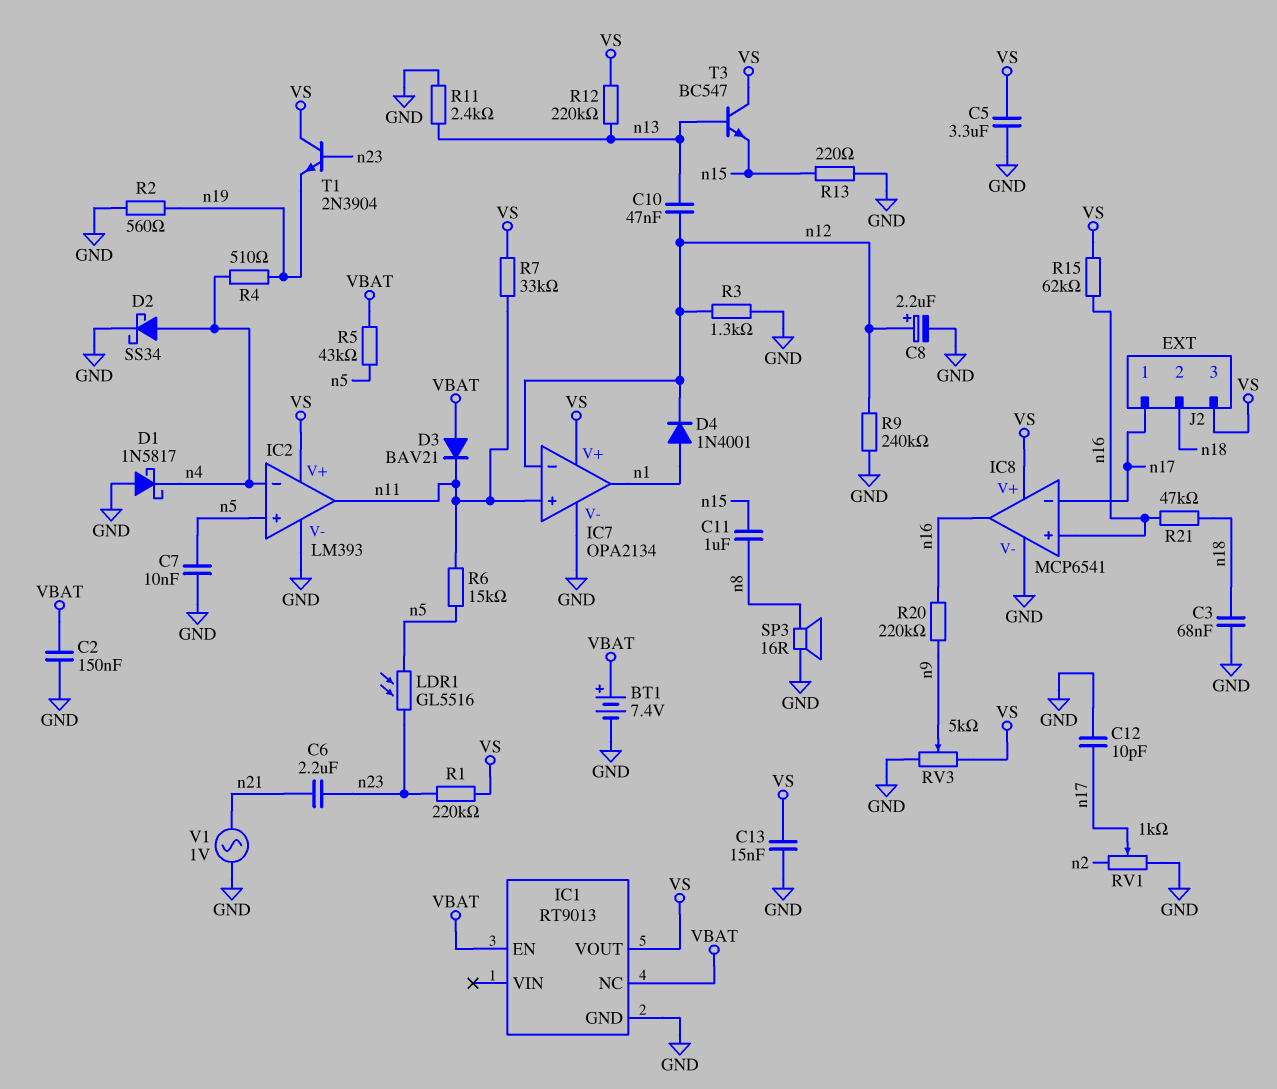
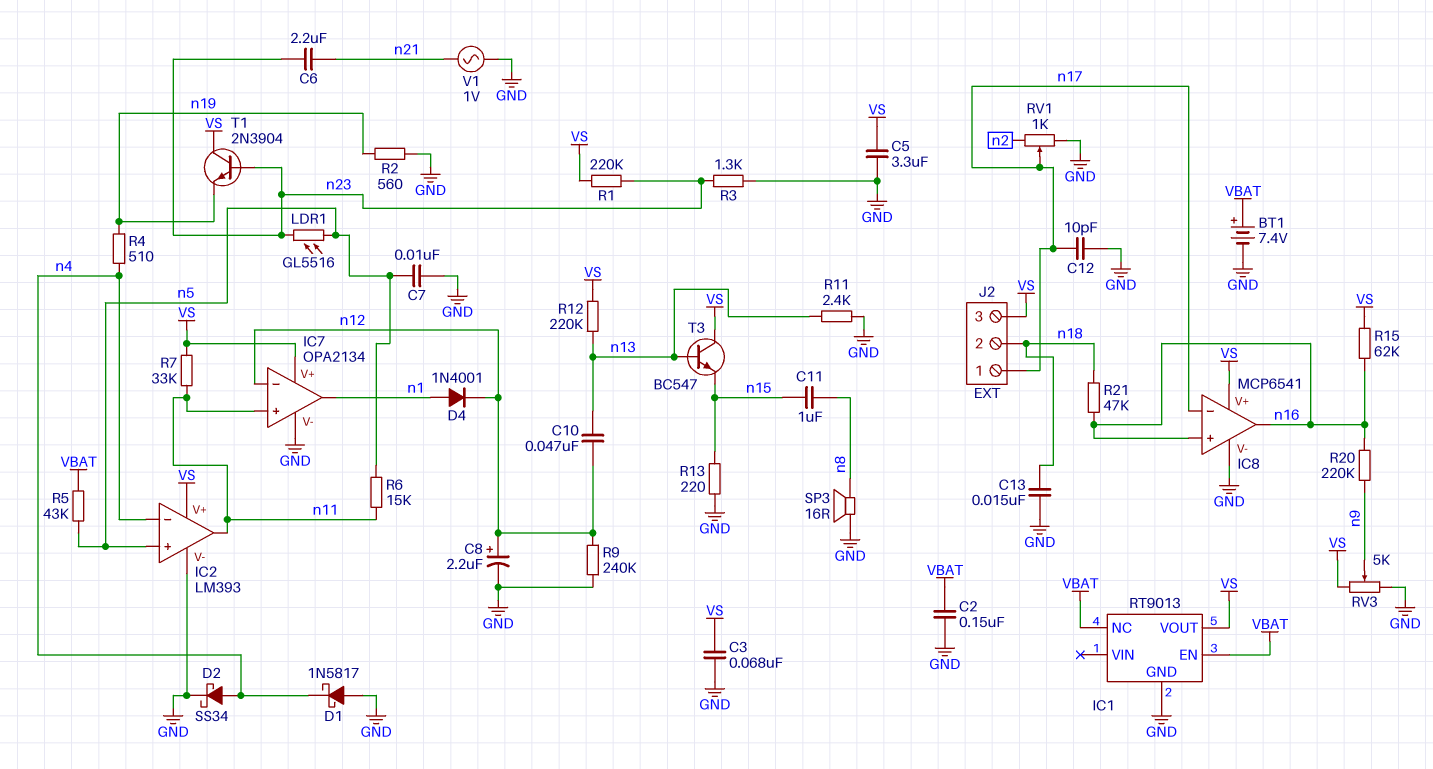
C3: 68nF (GND, n18) -> 68nF (GND, VS)
C13: 15nF (GND, VS) -> 15nF (GND, n18)
D3: diode BAV21 (A VBAT, K n11) -> none
R3: 1.3k (GND, n12) -> 1.3k (GND, n23)

